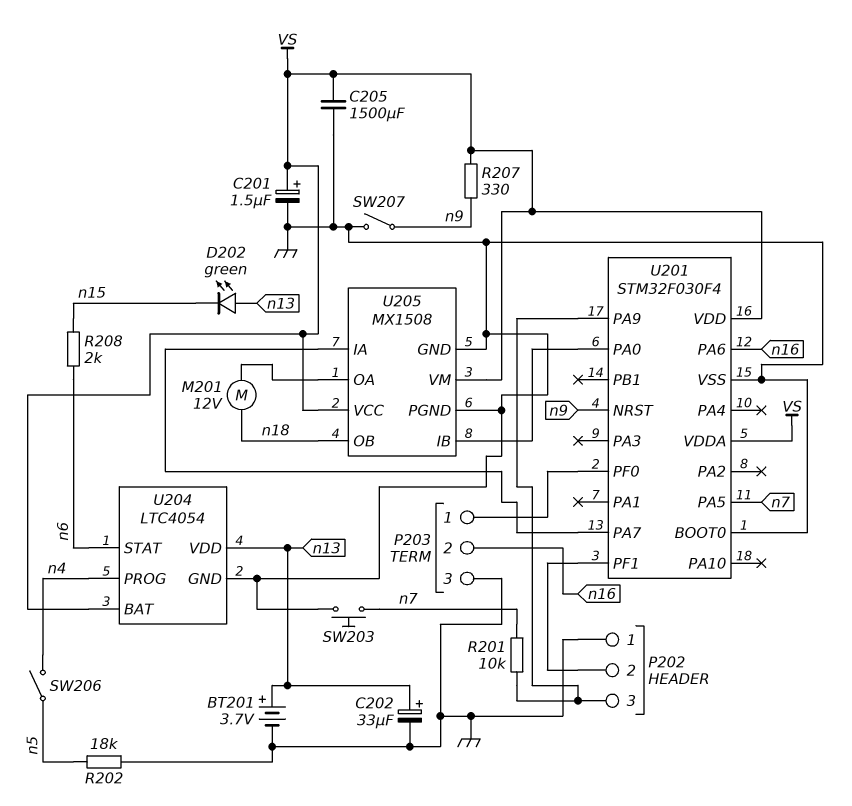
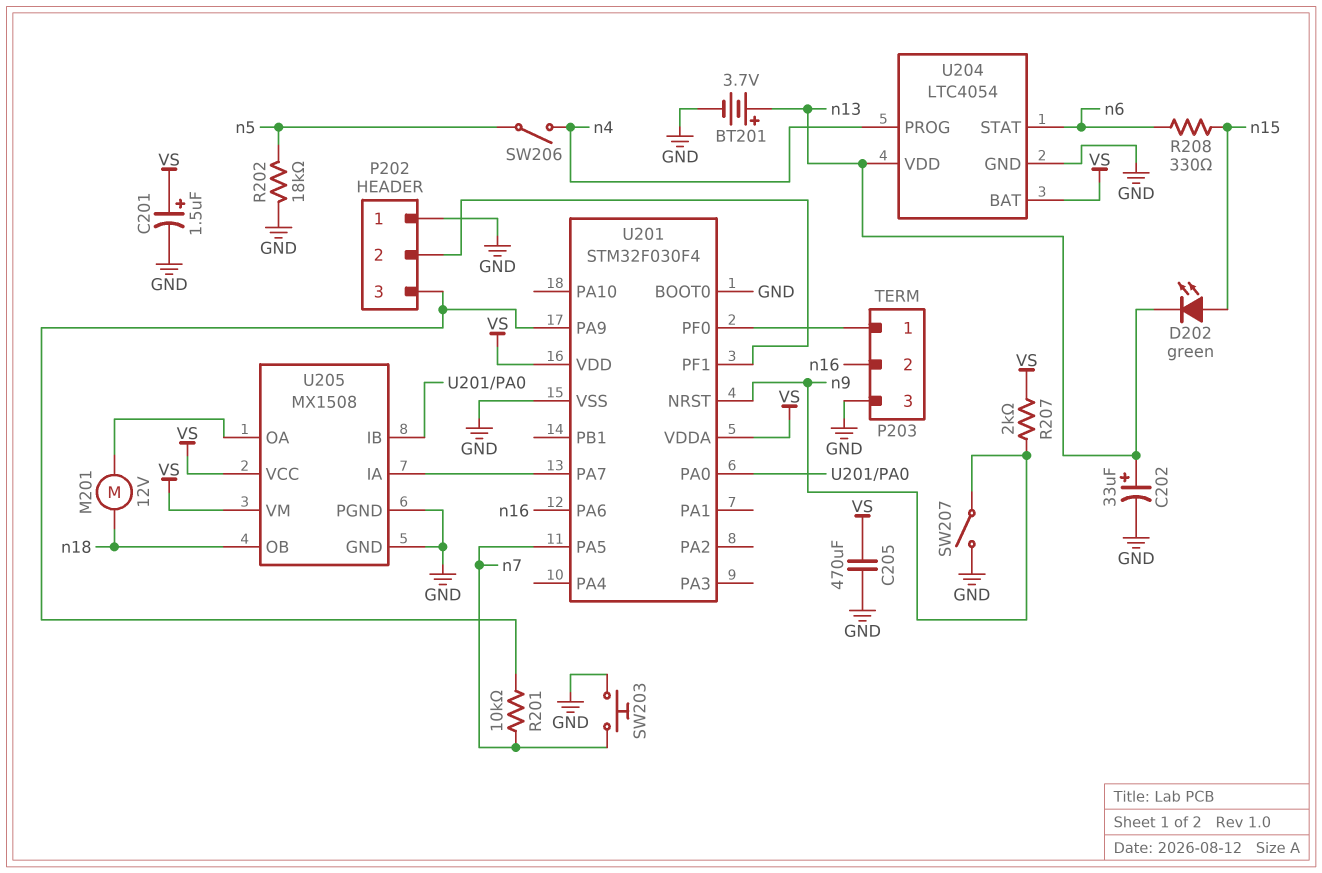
C205: 1500uF (GND, VS) -> 470uF (GND, VS)
D202: LED green (A n13, K n15) -> LED green (A n15, K n13)
R207: 330 (VS, n9) -> 2k (VS, n9)
R208: 2k (n6, n15) -> 330 (n6, n15)

